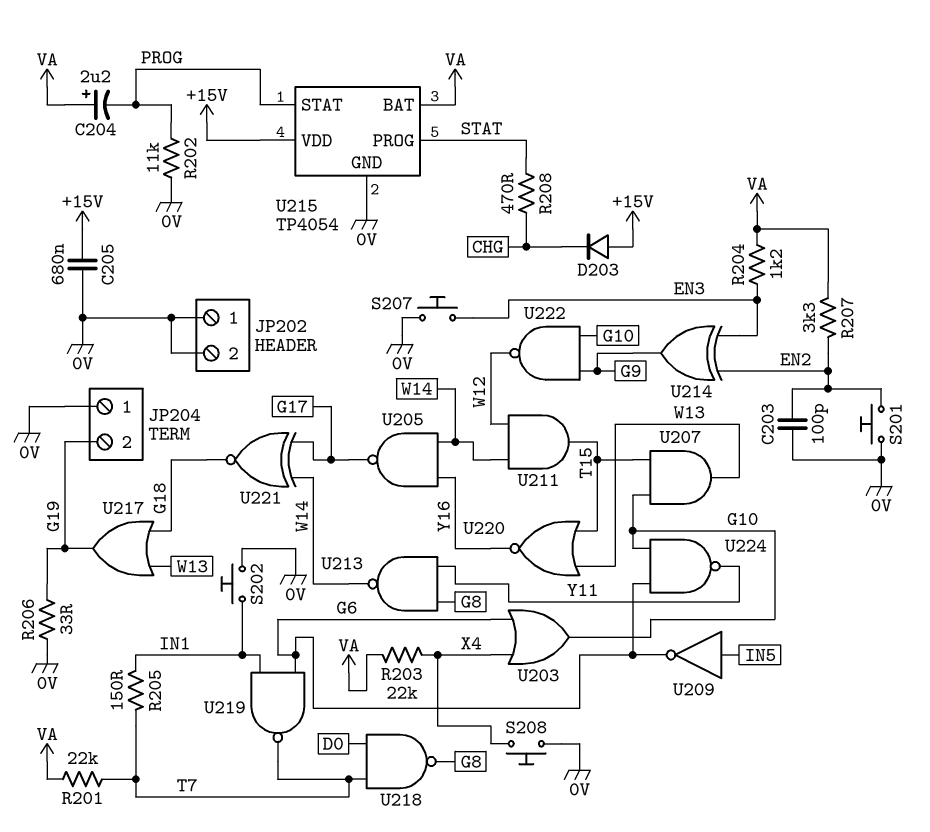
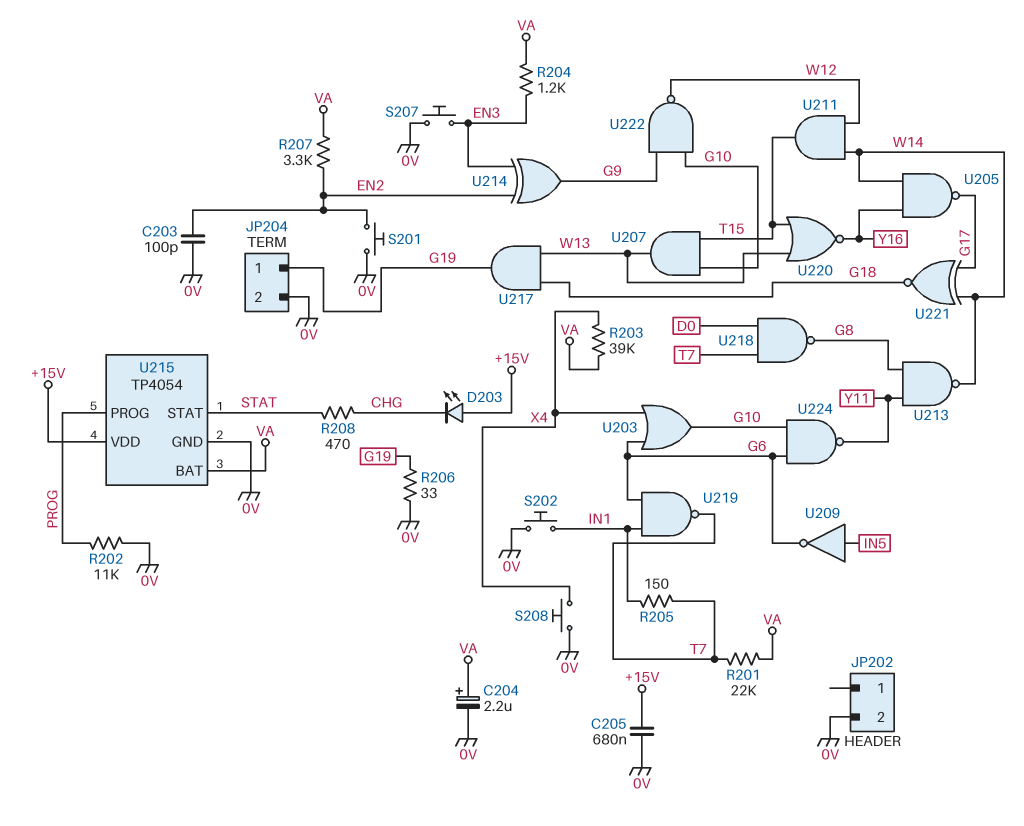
C204: 2.2uF (plus VA, minus PROG) -> 2.2uF (plus VA, minus 0V)
D203: diode (A +15V, K CHG) -> LED (A +15V, K CHG)
JP202 pin 1: 0V -> none
JP204 pin 1: 0V -> G19
JP204 pin 2: G19 -> 0V
R203: 22k (VA, X4) -> 39k (VA, X4)
U215 pin PROG: STAT -> PROG
U215 pin STAT: PROG -> STAT
U217: OR (in G18, in W13, out G19) -> AND (in G18, in W13, out G19)

